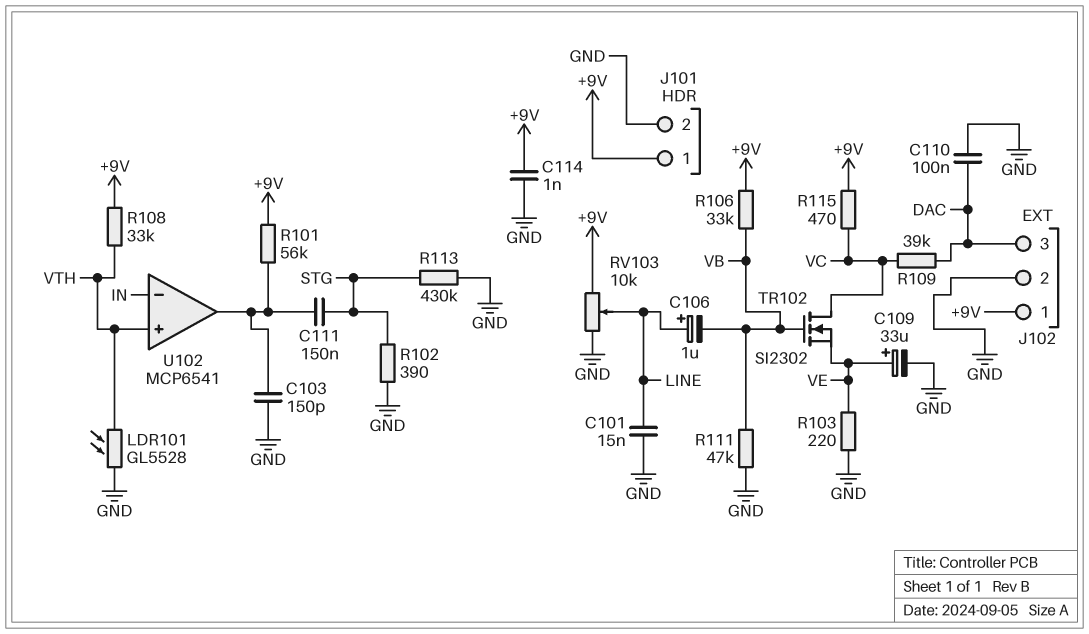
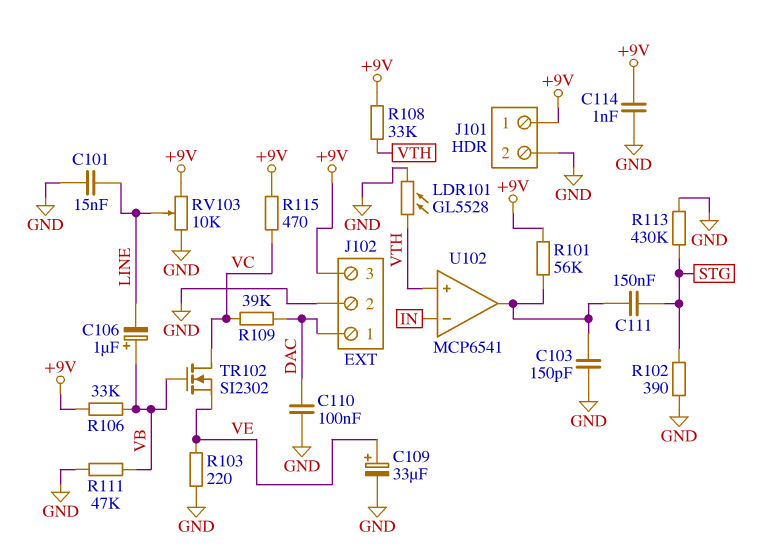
C106: 1uF (plus LINE, minus VB) -> 1uF (plus VB, minus LINE)
J102 pin 1: +9V -> DAC
J102 pin 3: DAC -> +9V

